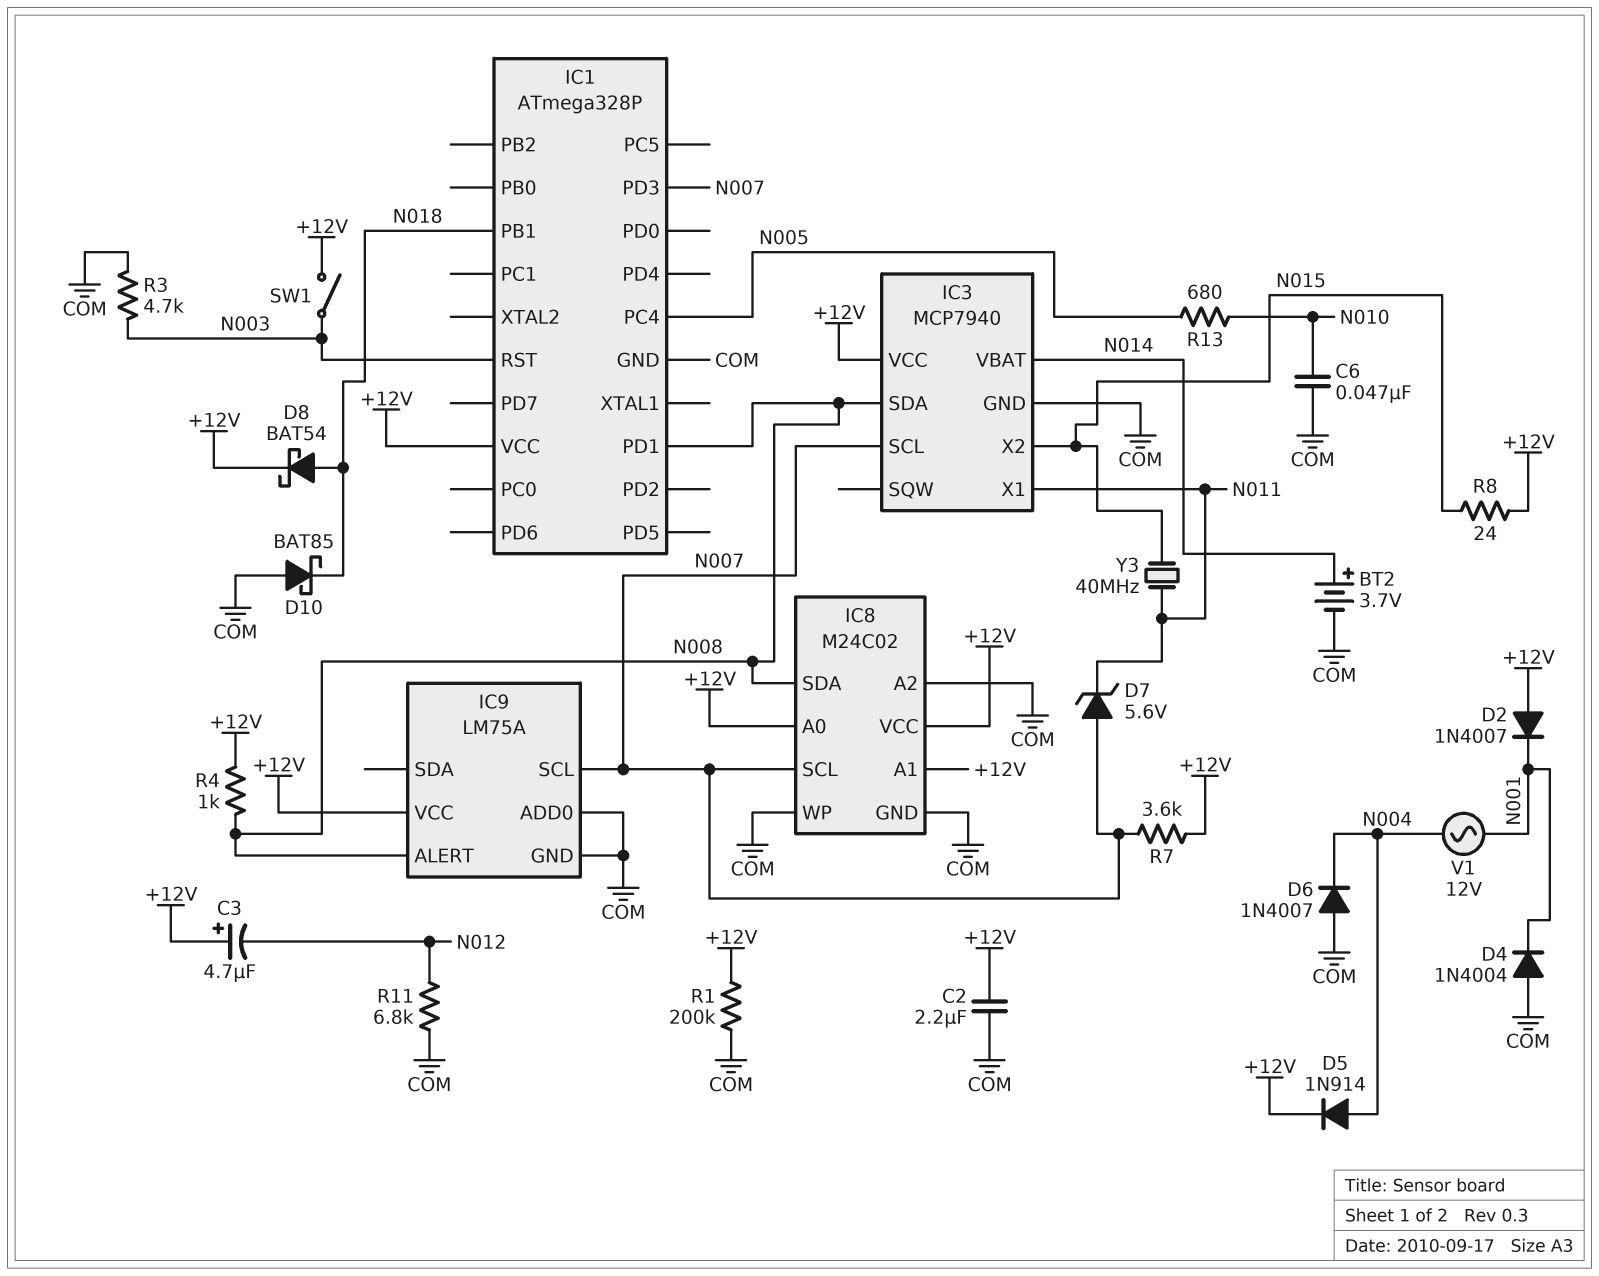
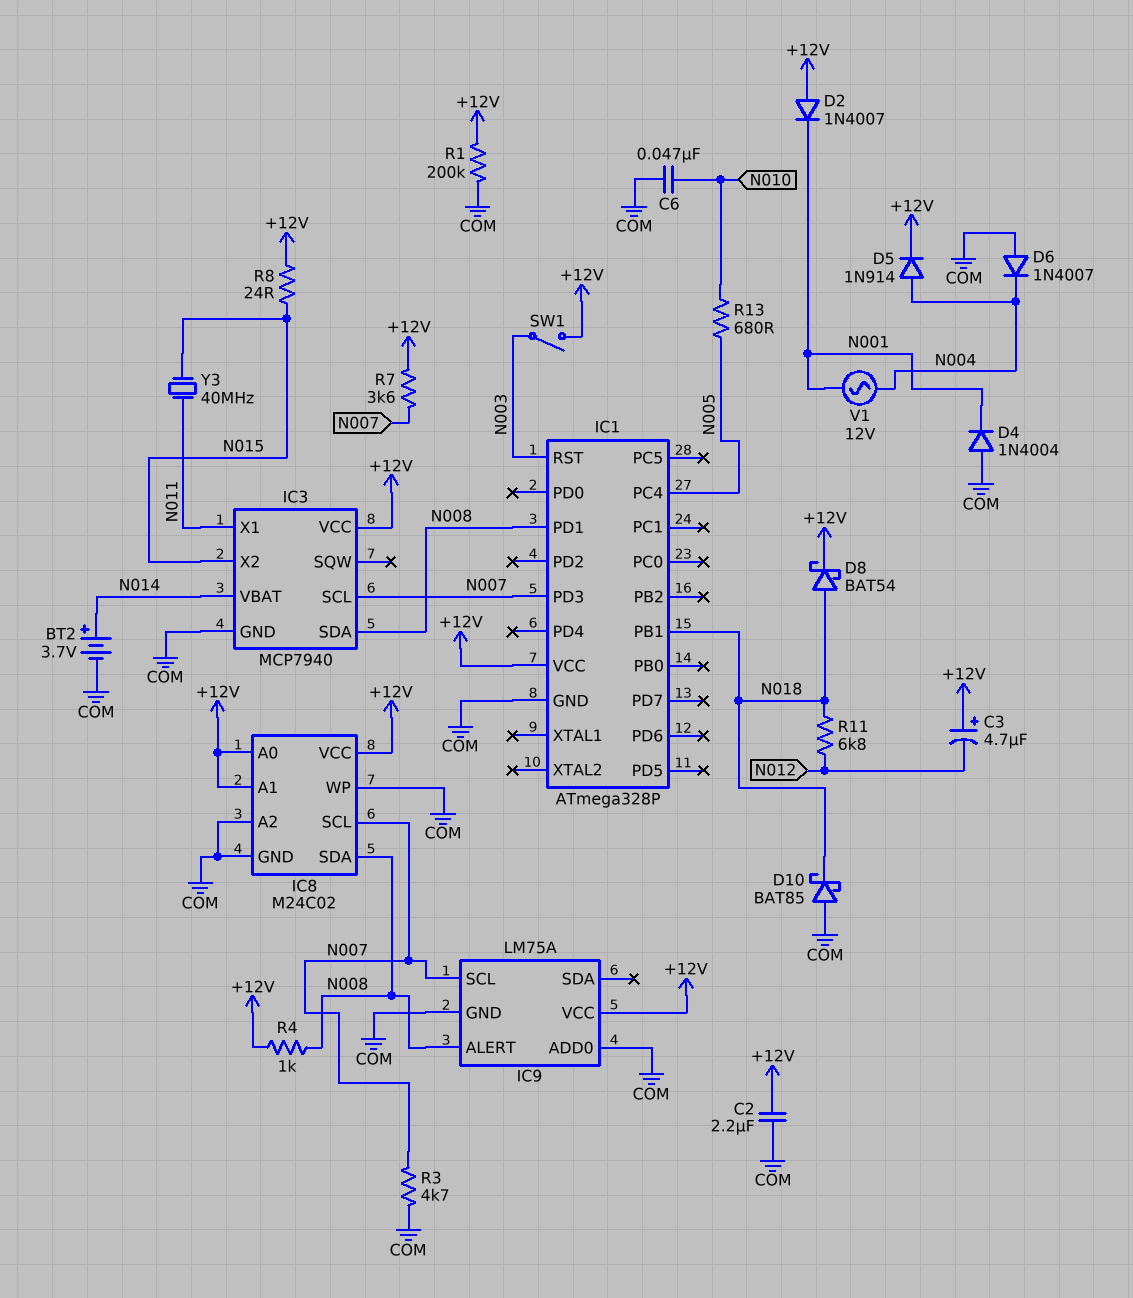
D7: zener 5.6V (A N007, K N011) -> none
R3: 4.7k (COM, N003) -> 4.7k (COM, N007)
R11: 6.8k (COM, N012) -> 6.8k (N012, N018)

